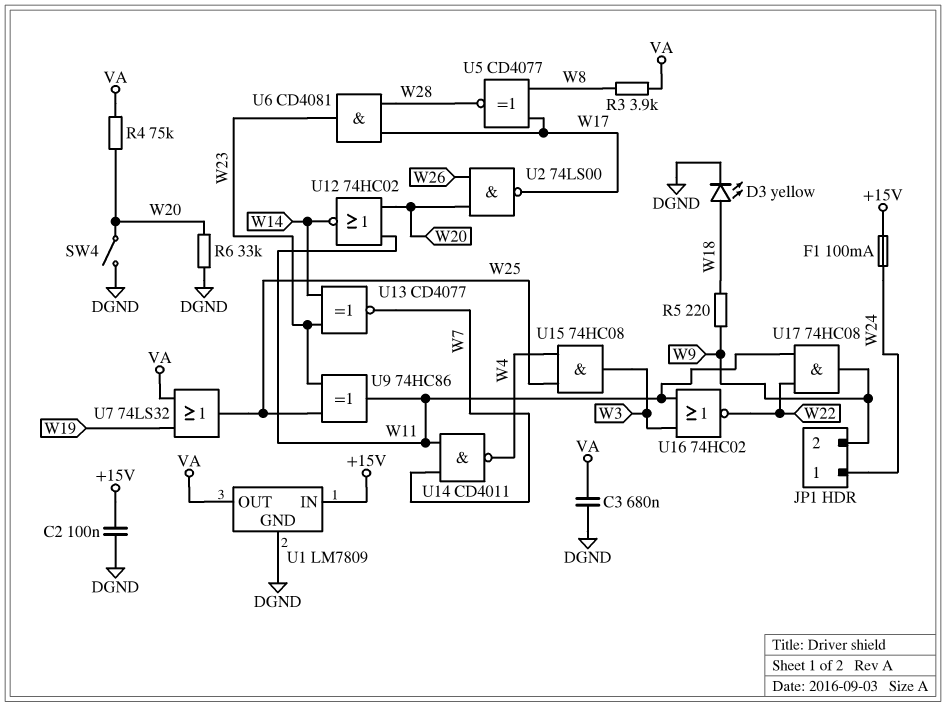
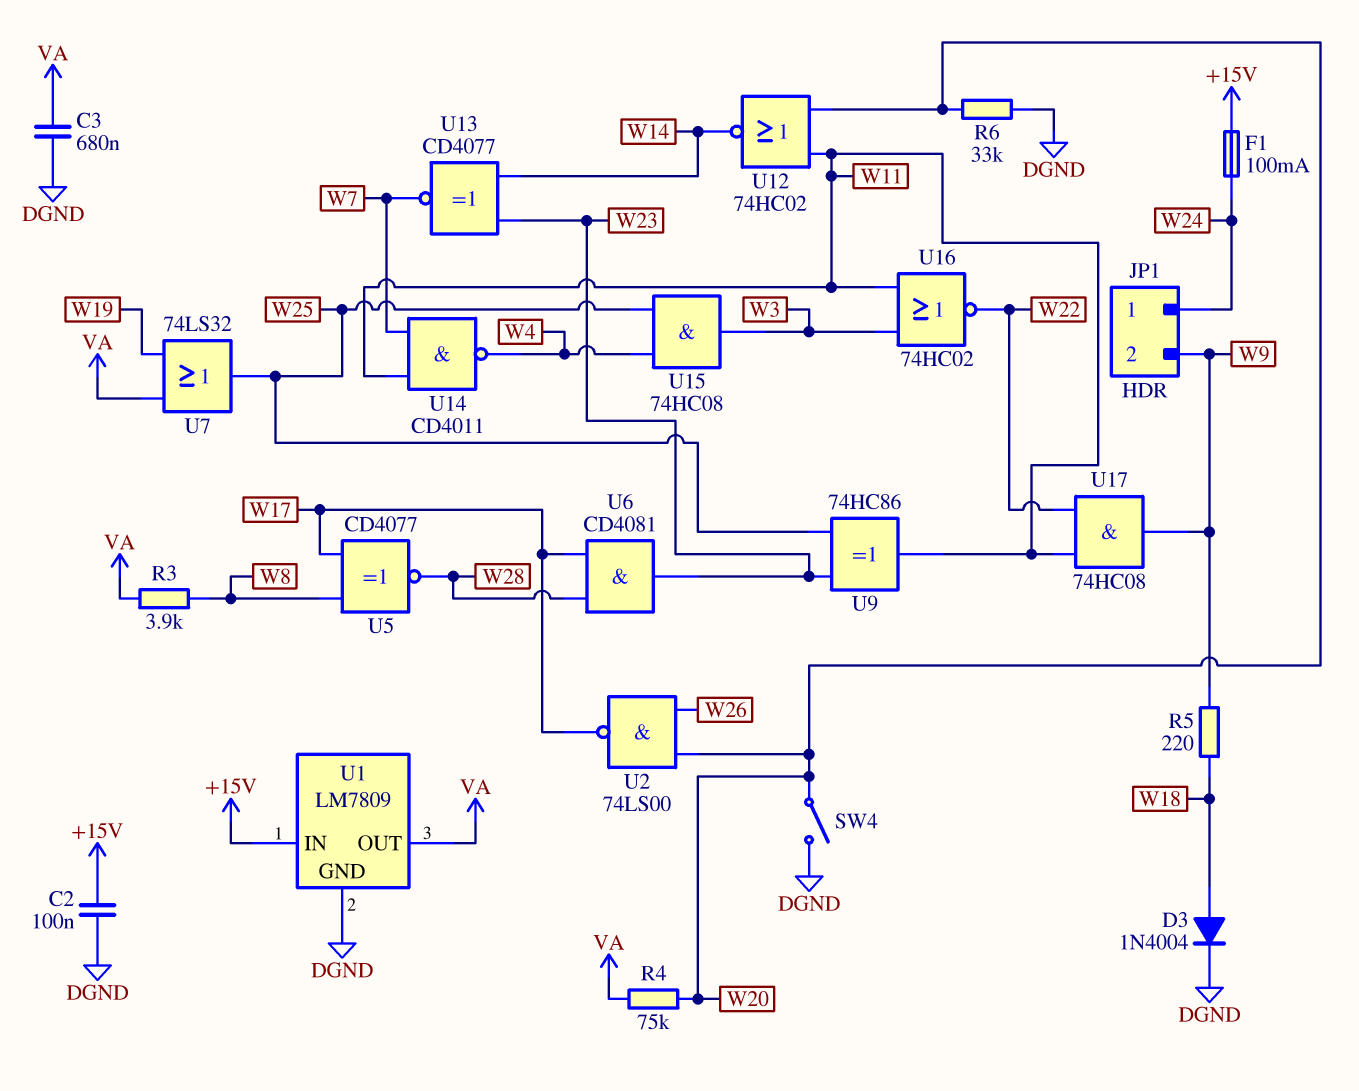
D3: LED yellow (A W18, K DGND) -> diode 1N4004 (A W18, K DGND)

